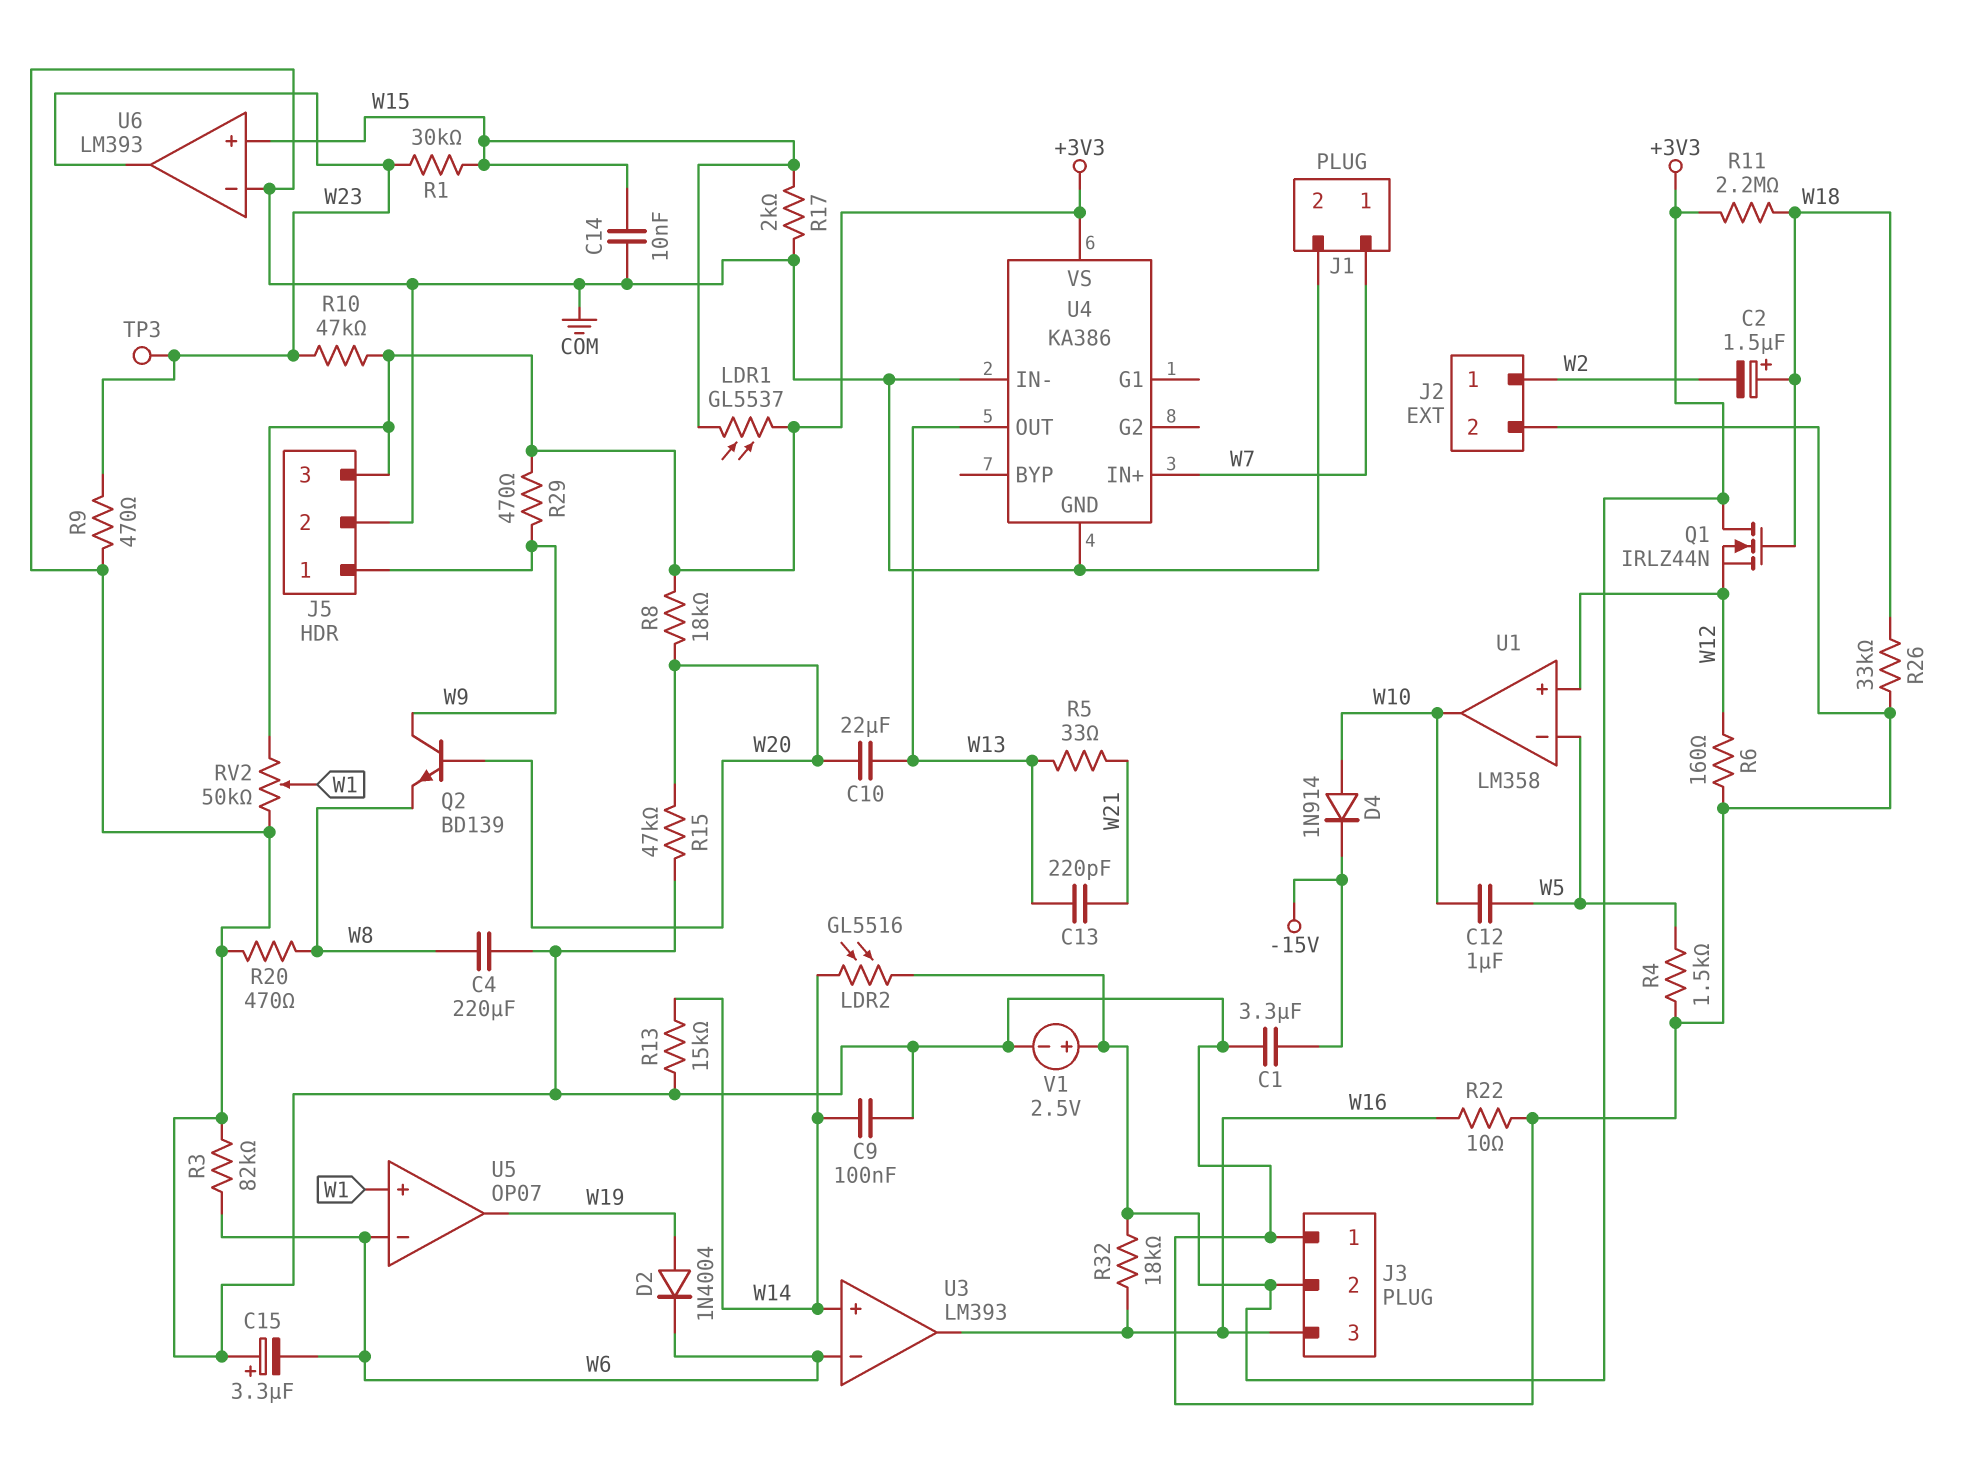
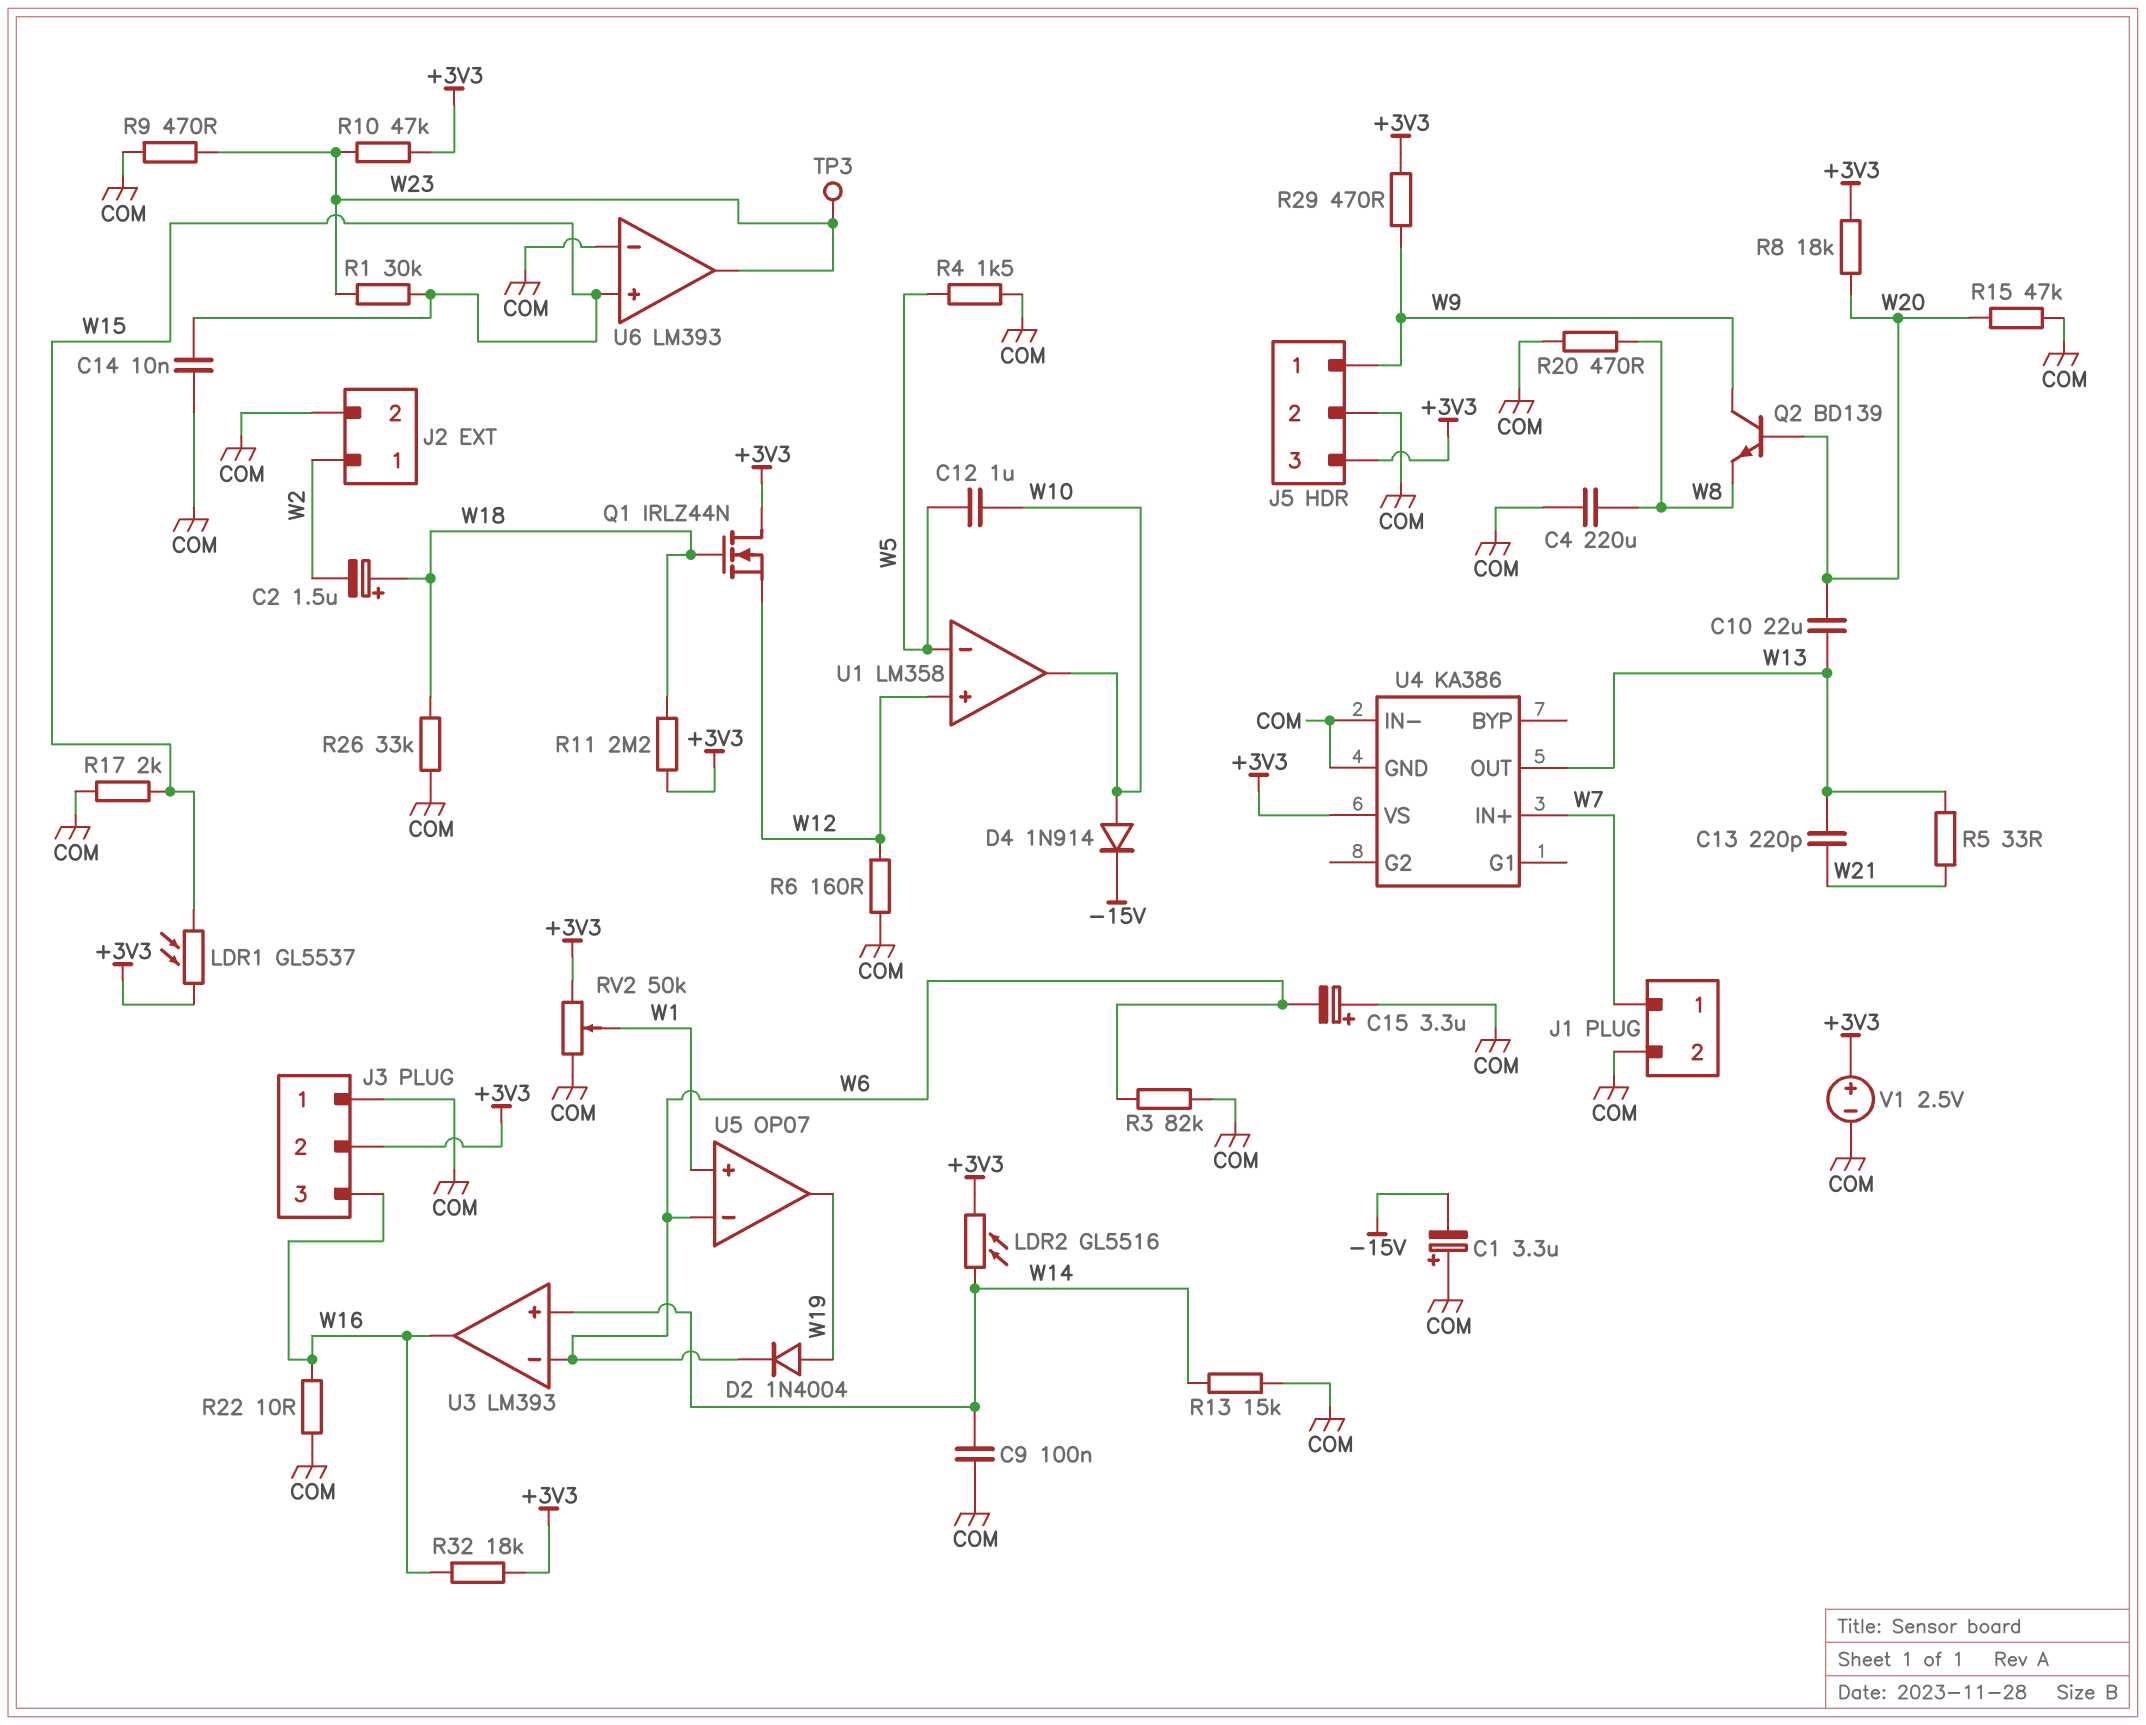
C1: 3.3uF (-15V, COM) -> 3.3uF (plus COM, minus -15V)

